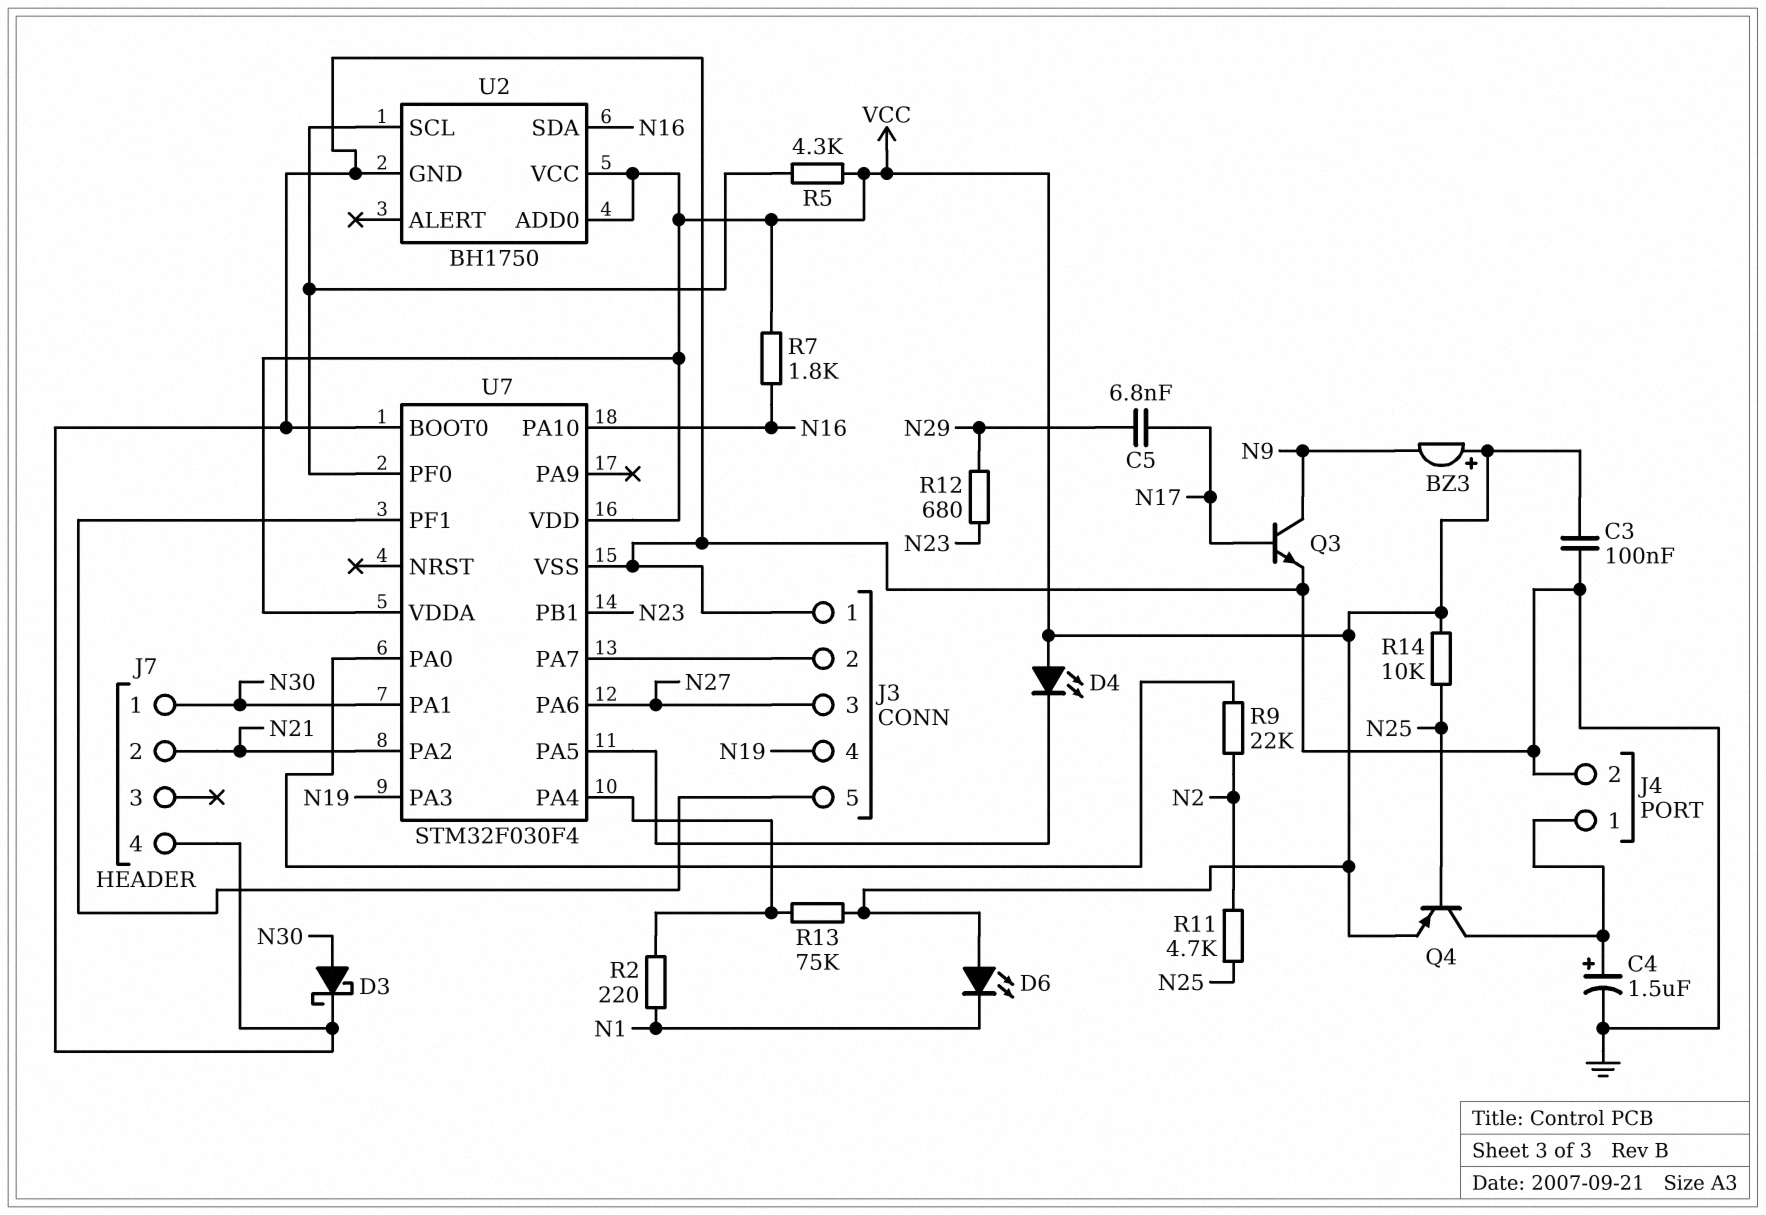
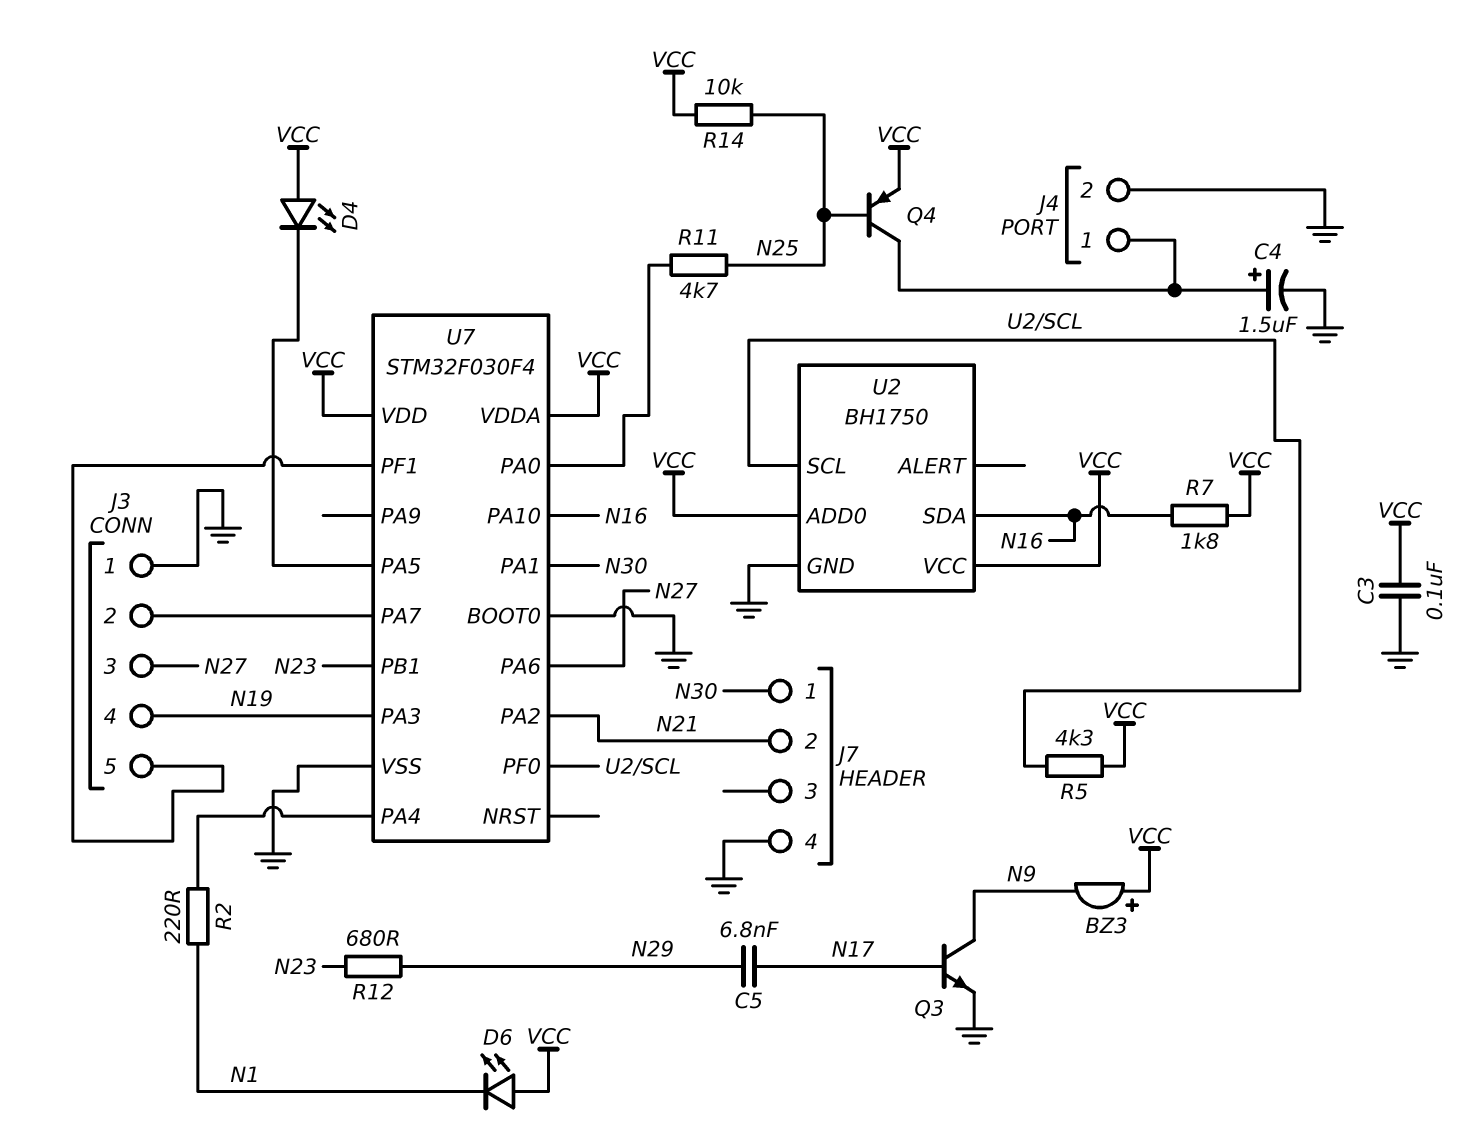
D3: schottky (A N30, K GND) -> none
R9: 22k (N2, U7/PA0) -> none
R11: 4.7k (N2, N25) -> 4.7k (N25, U7/PA0)
R13: 75k (U7/PA4, VCC) -> none

